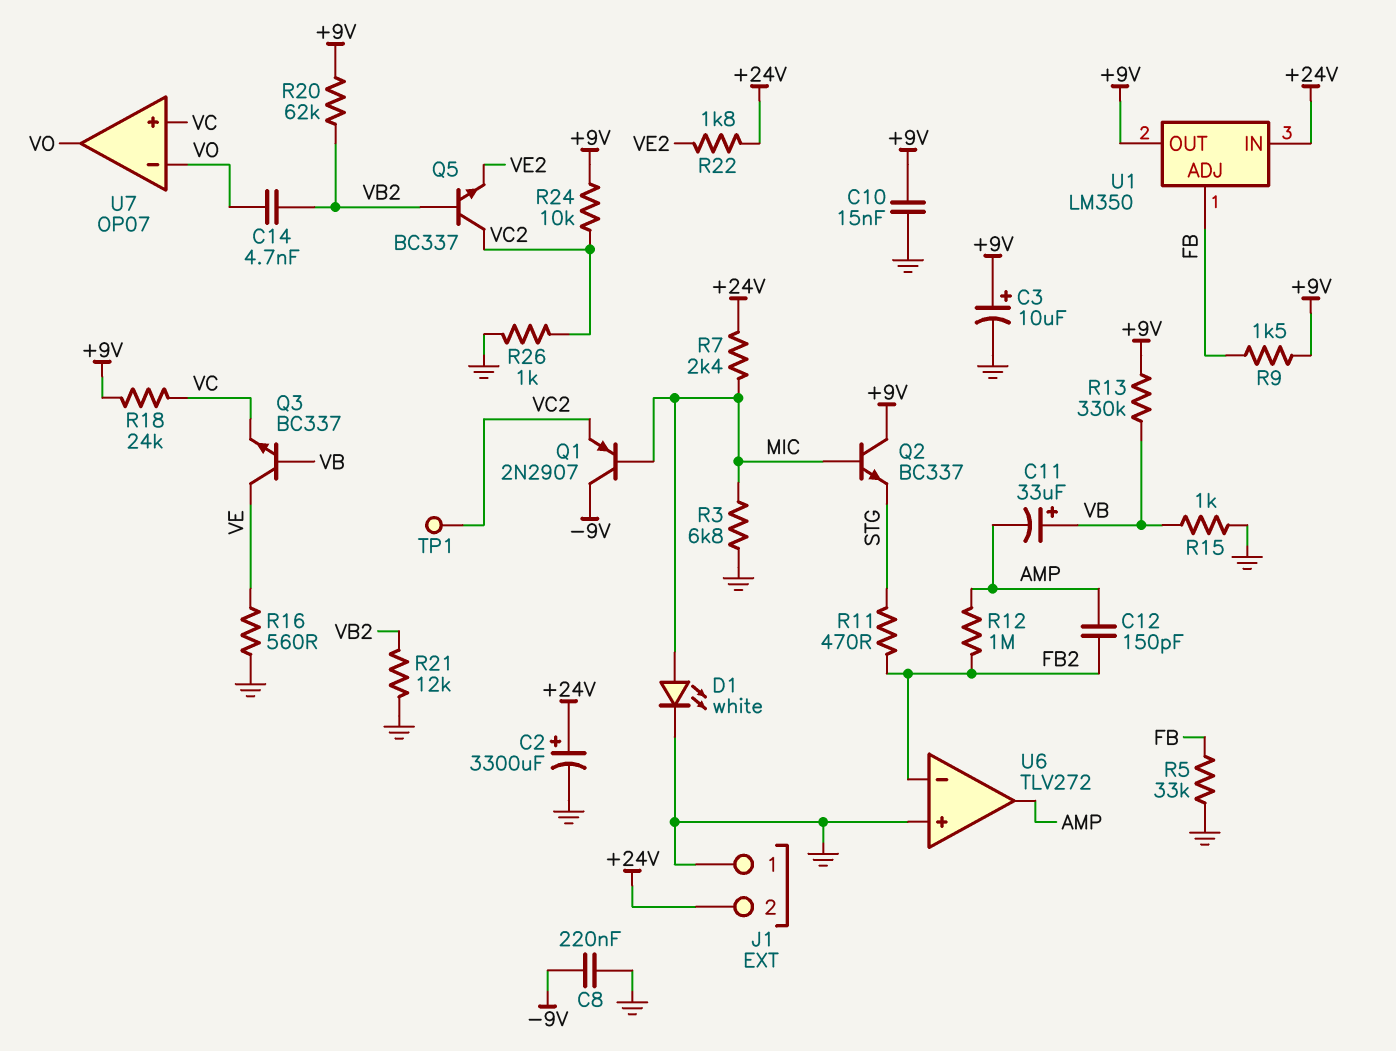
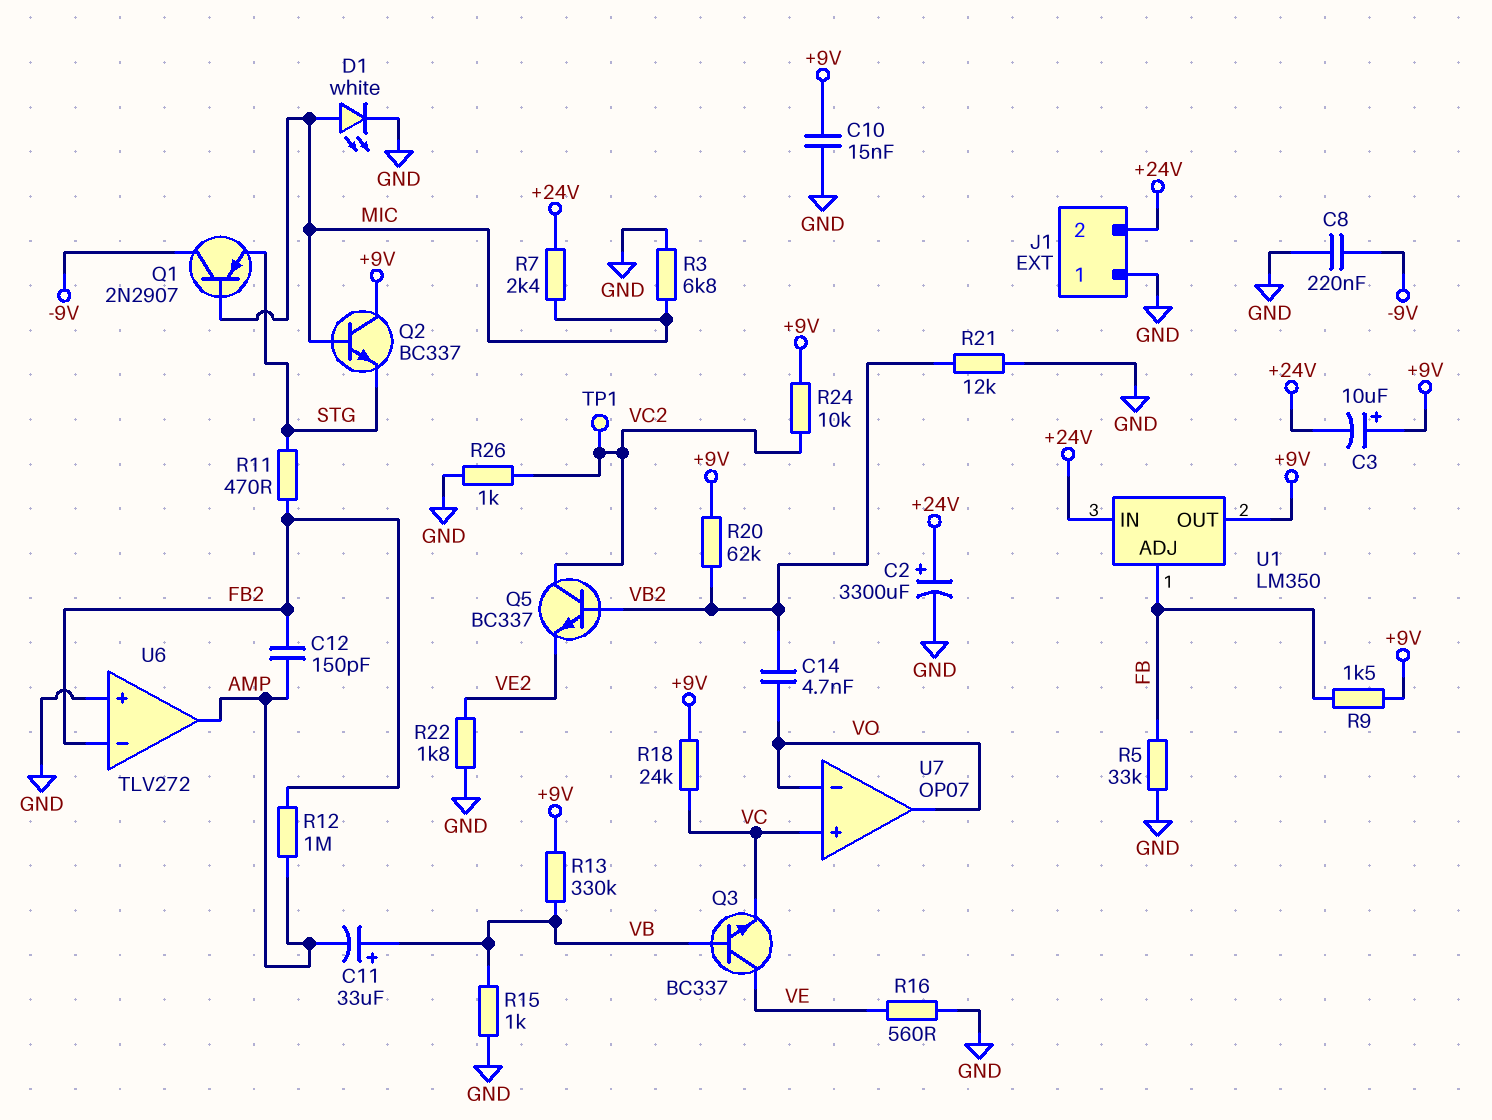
C3: 10uF (plus +9V, minus GND) -> 10uF (plus +9V, minus +24V)
Q1: PNP 2N2907 (B MIC, C -9V, E VC2) -> PNP 2N2907 (B MIC, C -9V, E STG)
R22: 1.8k (+24V, VE2) -> 1.8k (GND, VE2)

